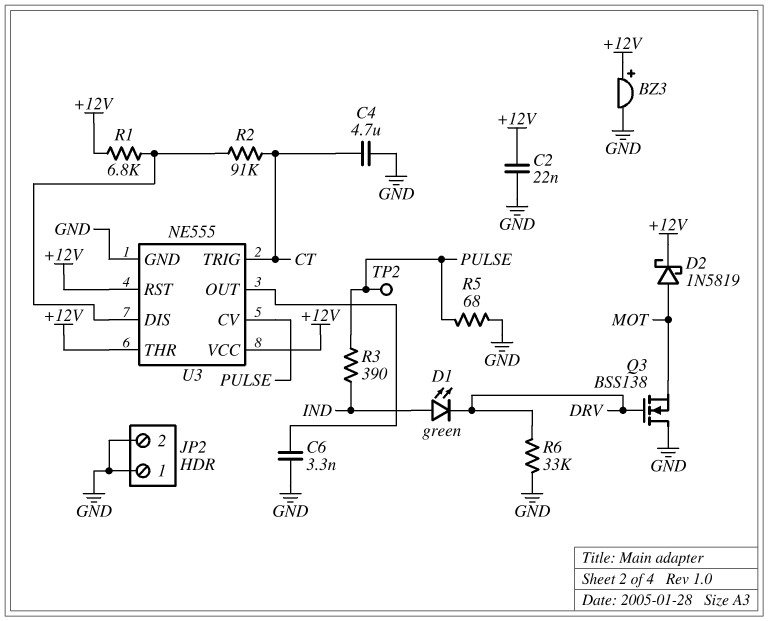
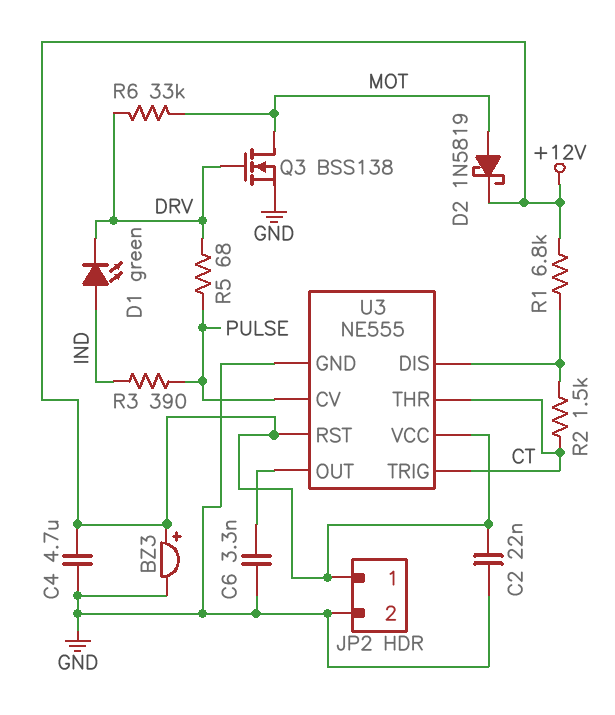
C4: 4.7uF (CT, GND) -> 4.7uF (+12V, GND)
JP2 pin 1: GND -> +12V
Q3: NMOS BSS138 (G DRV, D GND, S MOT) -> NMOS BSS138 (G DRV, D MOT, S GND)
R2: 91k (CT, U3/DIS) -> 1.5k (CT, U3/DIS)
R5: 68 (GND, PULSE) -> 68 (DRV, PULSE)
R6: 33k (DRV, GND) -> 33k (DRV, MOT)
TP2: test point (PULSE) -> none
U3 pin THR: +12V -> CT

